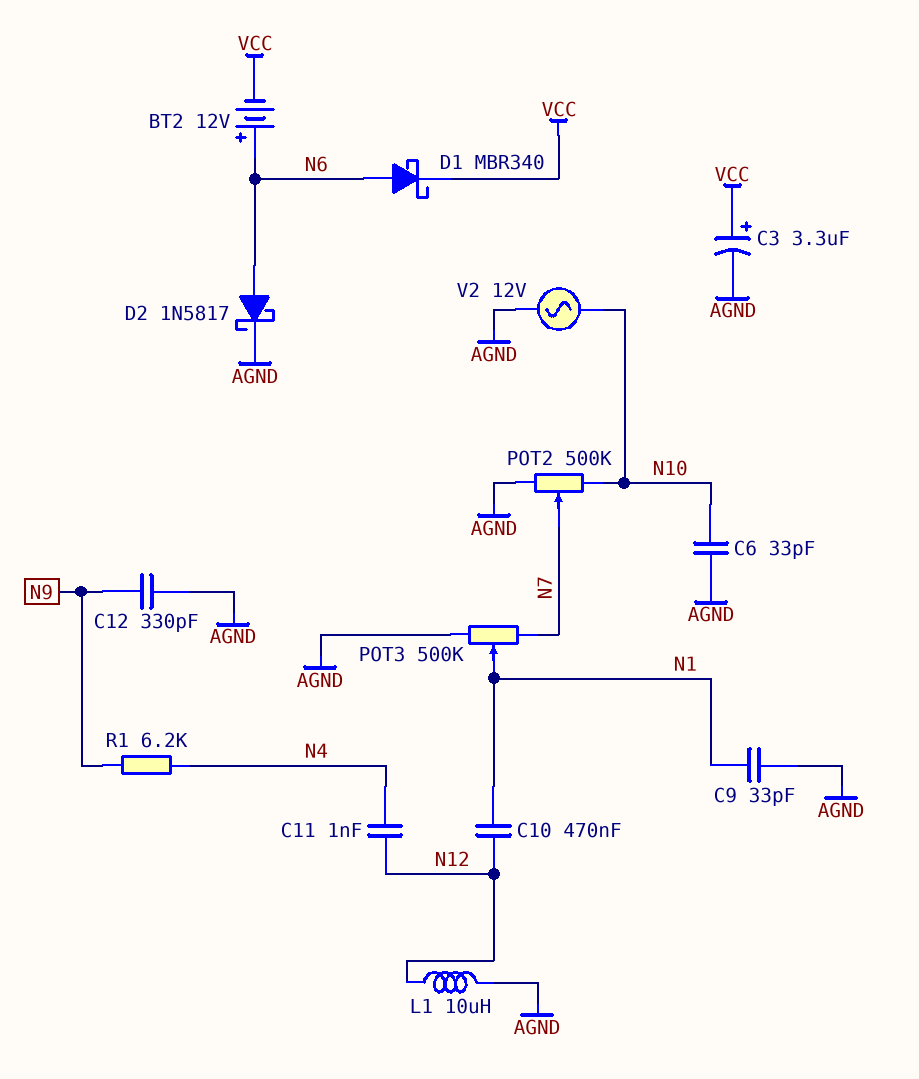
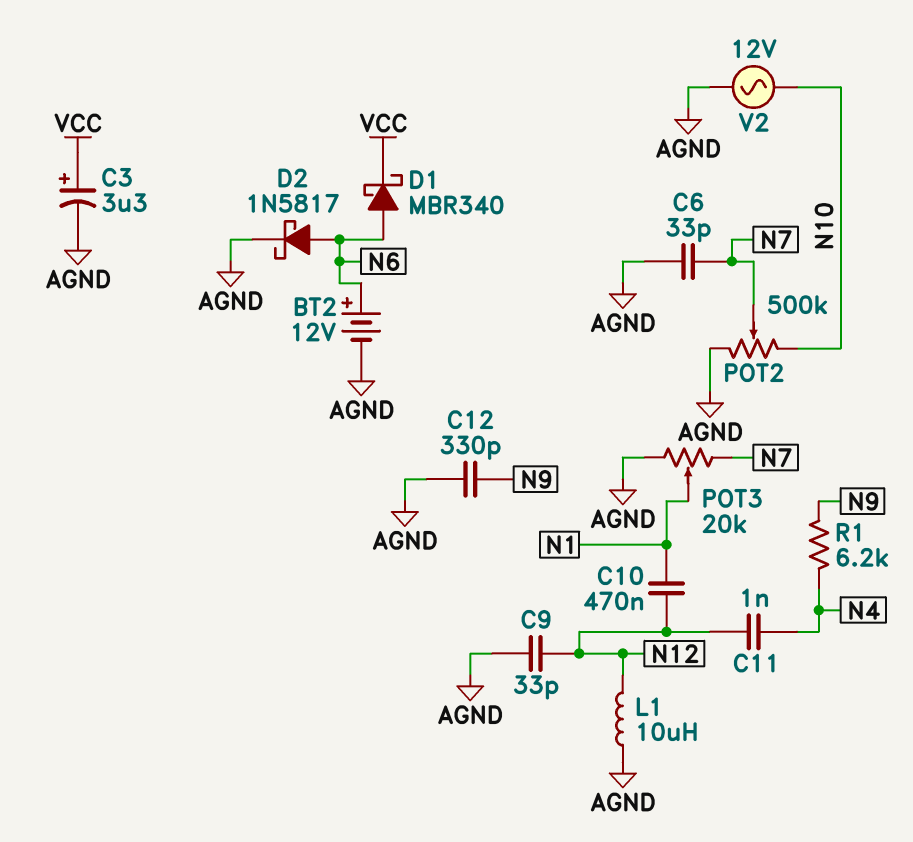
BT2: 12V (plus N6, minus VCC) -> 12V (plus N6, minus AGND)
C6: 33pF (AGND, N10) -> 33pF (AGND, N7)
C9: 33pF (AGND, N1) -> 33pF (AGND, N12)
POT3: 500k (AGND, N7, wiper N1) -> 20k (AGND, N7, wiper N1)

